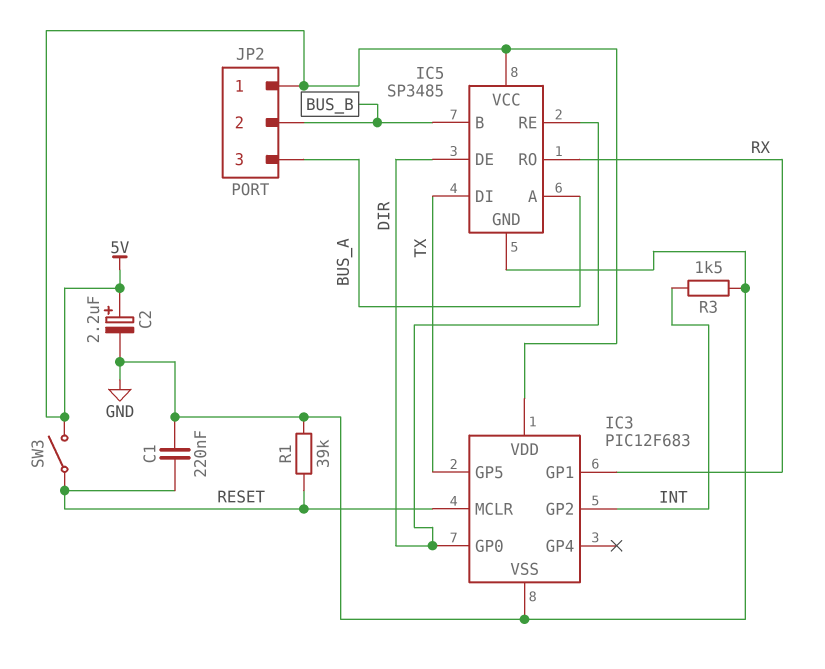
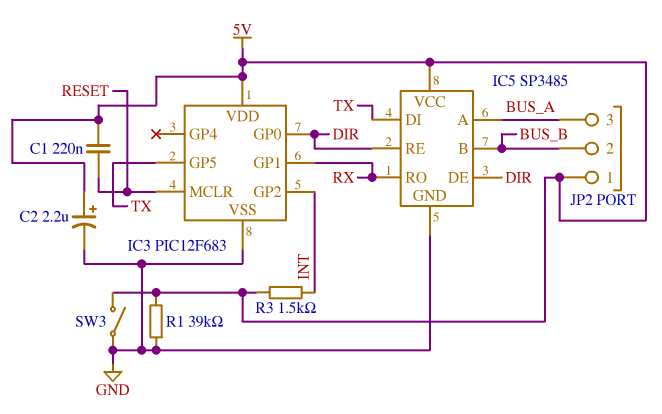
C1: 220nF (GND, RESET) -> 220nF (5V, RESET)
R1: 39k (GND, RESET) -> 39k (5V, GND)
R3: 1.5k (GND, INT) -> 1.5k (5V, INT)
SW3: switch (5V, RESET) -> switch (5V, GND)

